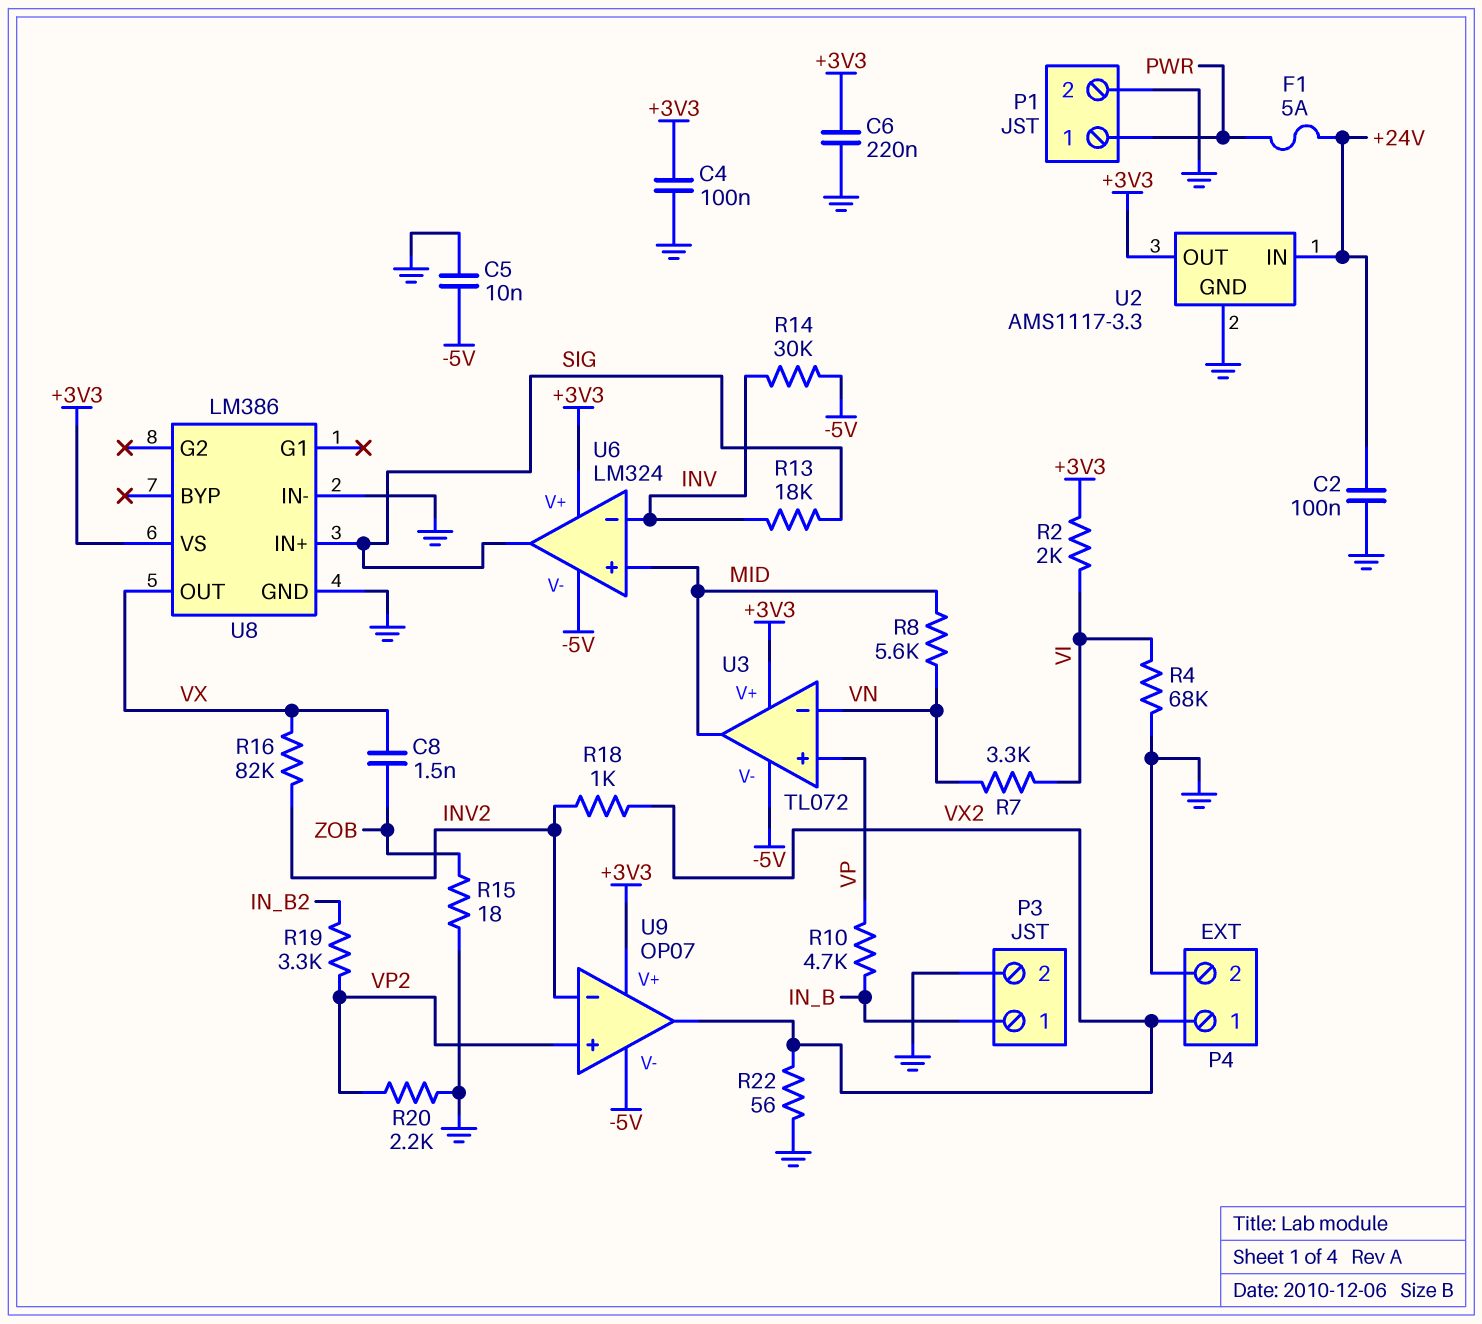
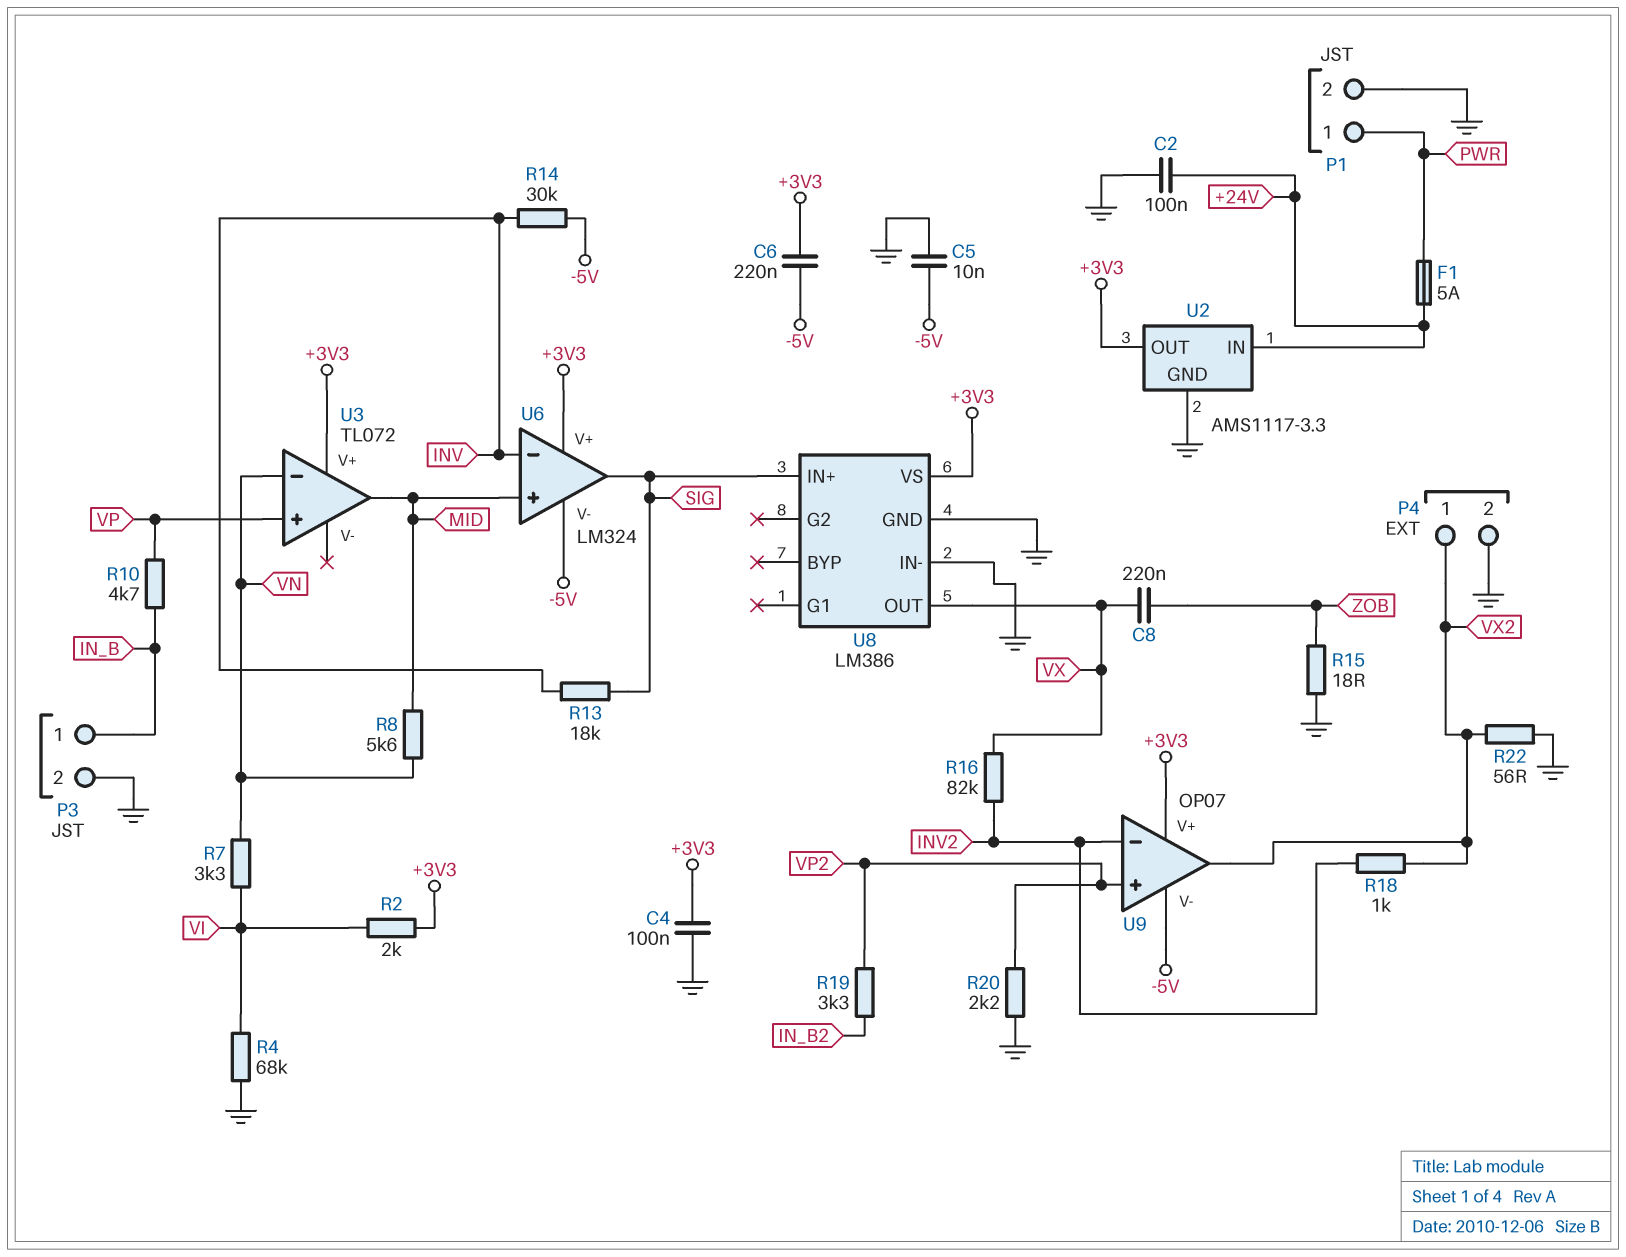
C6: 220nF (+3V3, GND) -> 220nF (+3V3, -5V)
C8: 1.5nF (VX, ZOB) -> 220nF (VX, ZOB)
U3 pin V-: -5V -> none

